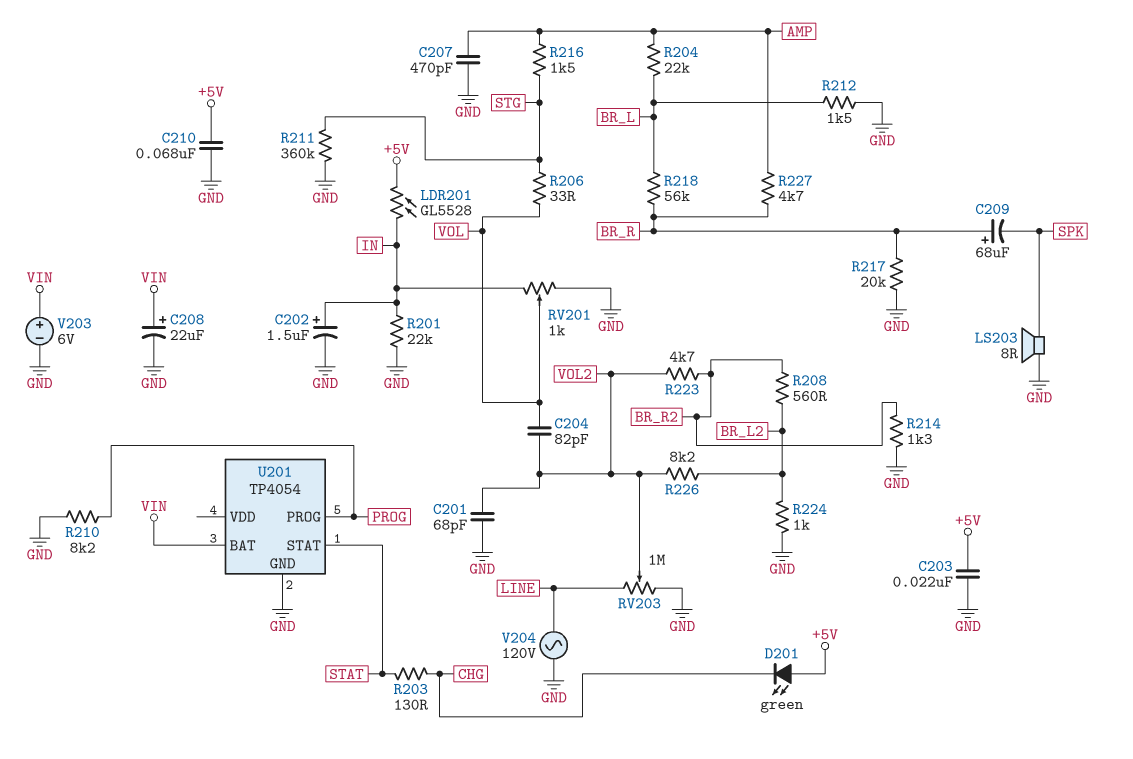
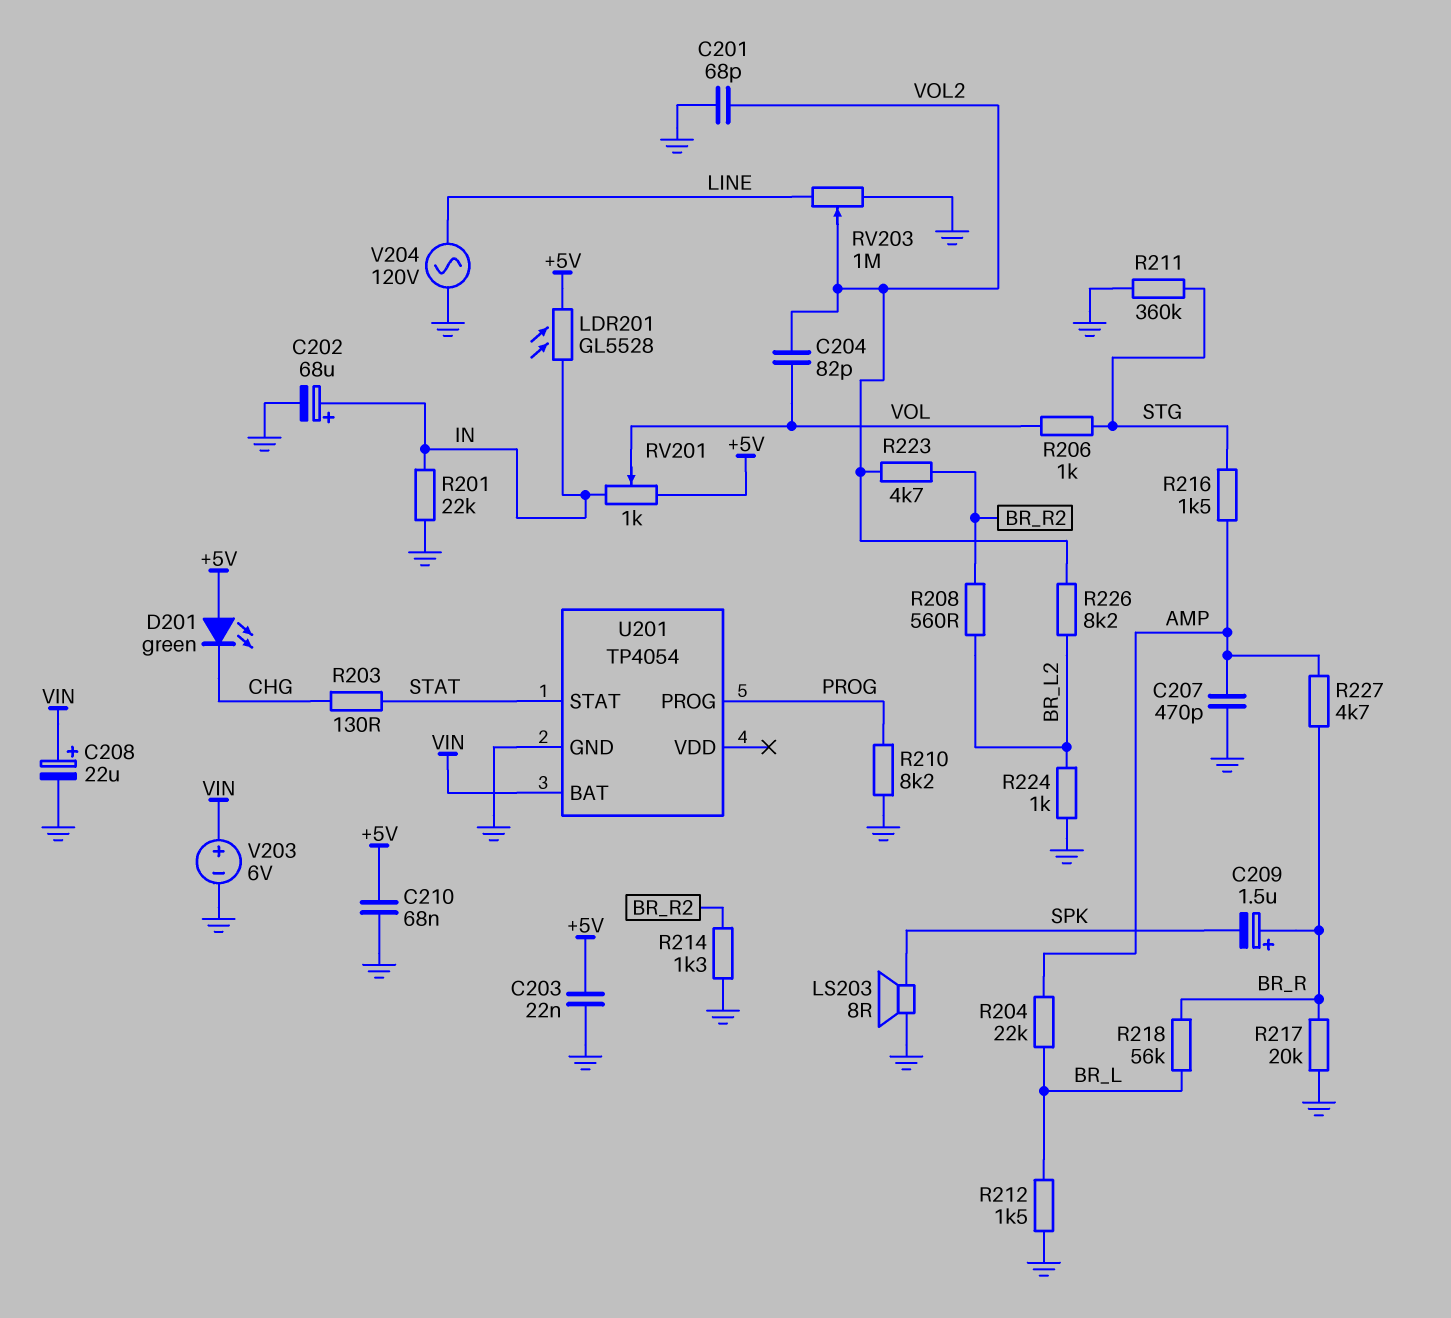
C202: 1.5uF (plus IN, minus GND) -> 68uF (plus IN, minus GND)
C209: 68uF (plus BR_R, minus SPK) -> 1.5uF (plus BR_R, minus SPK)
R206: 33 (STG, VOL) -> 1k (STG, VOL)
RV201: 1k (GND, IN, wiper VOL) -> 1k (+5V, IN, wiper VOL)

